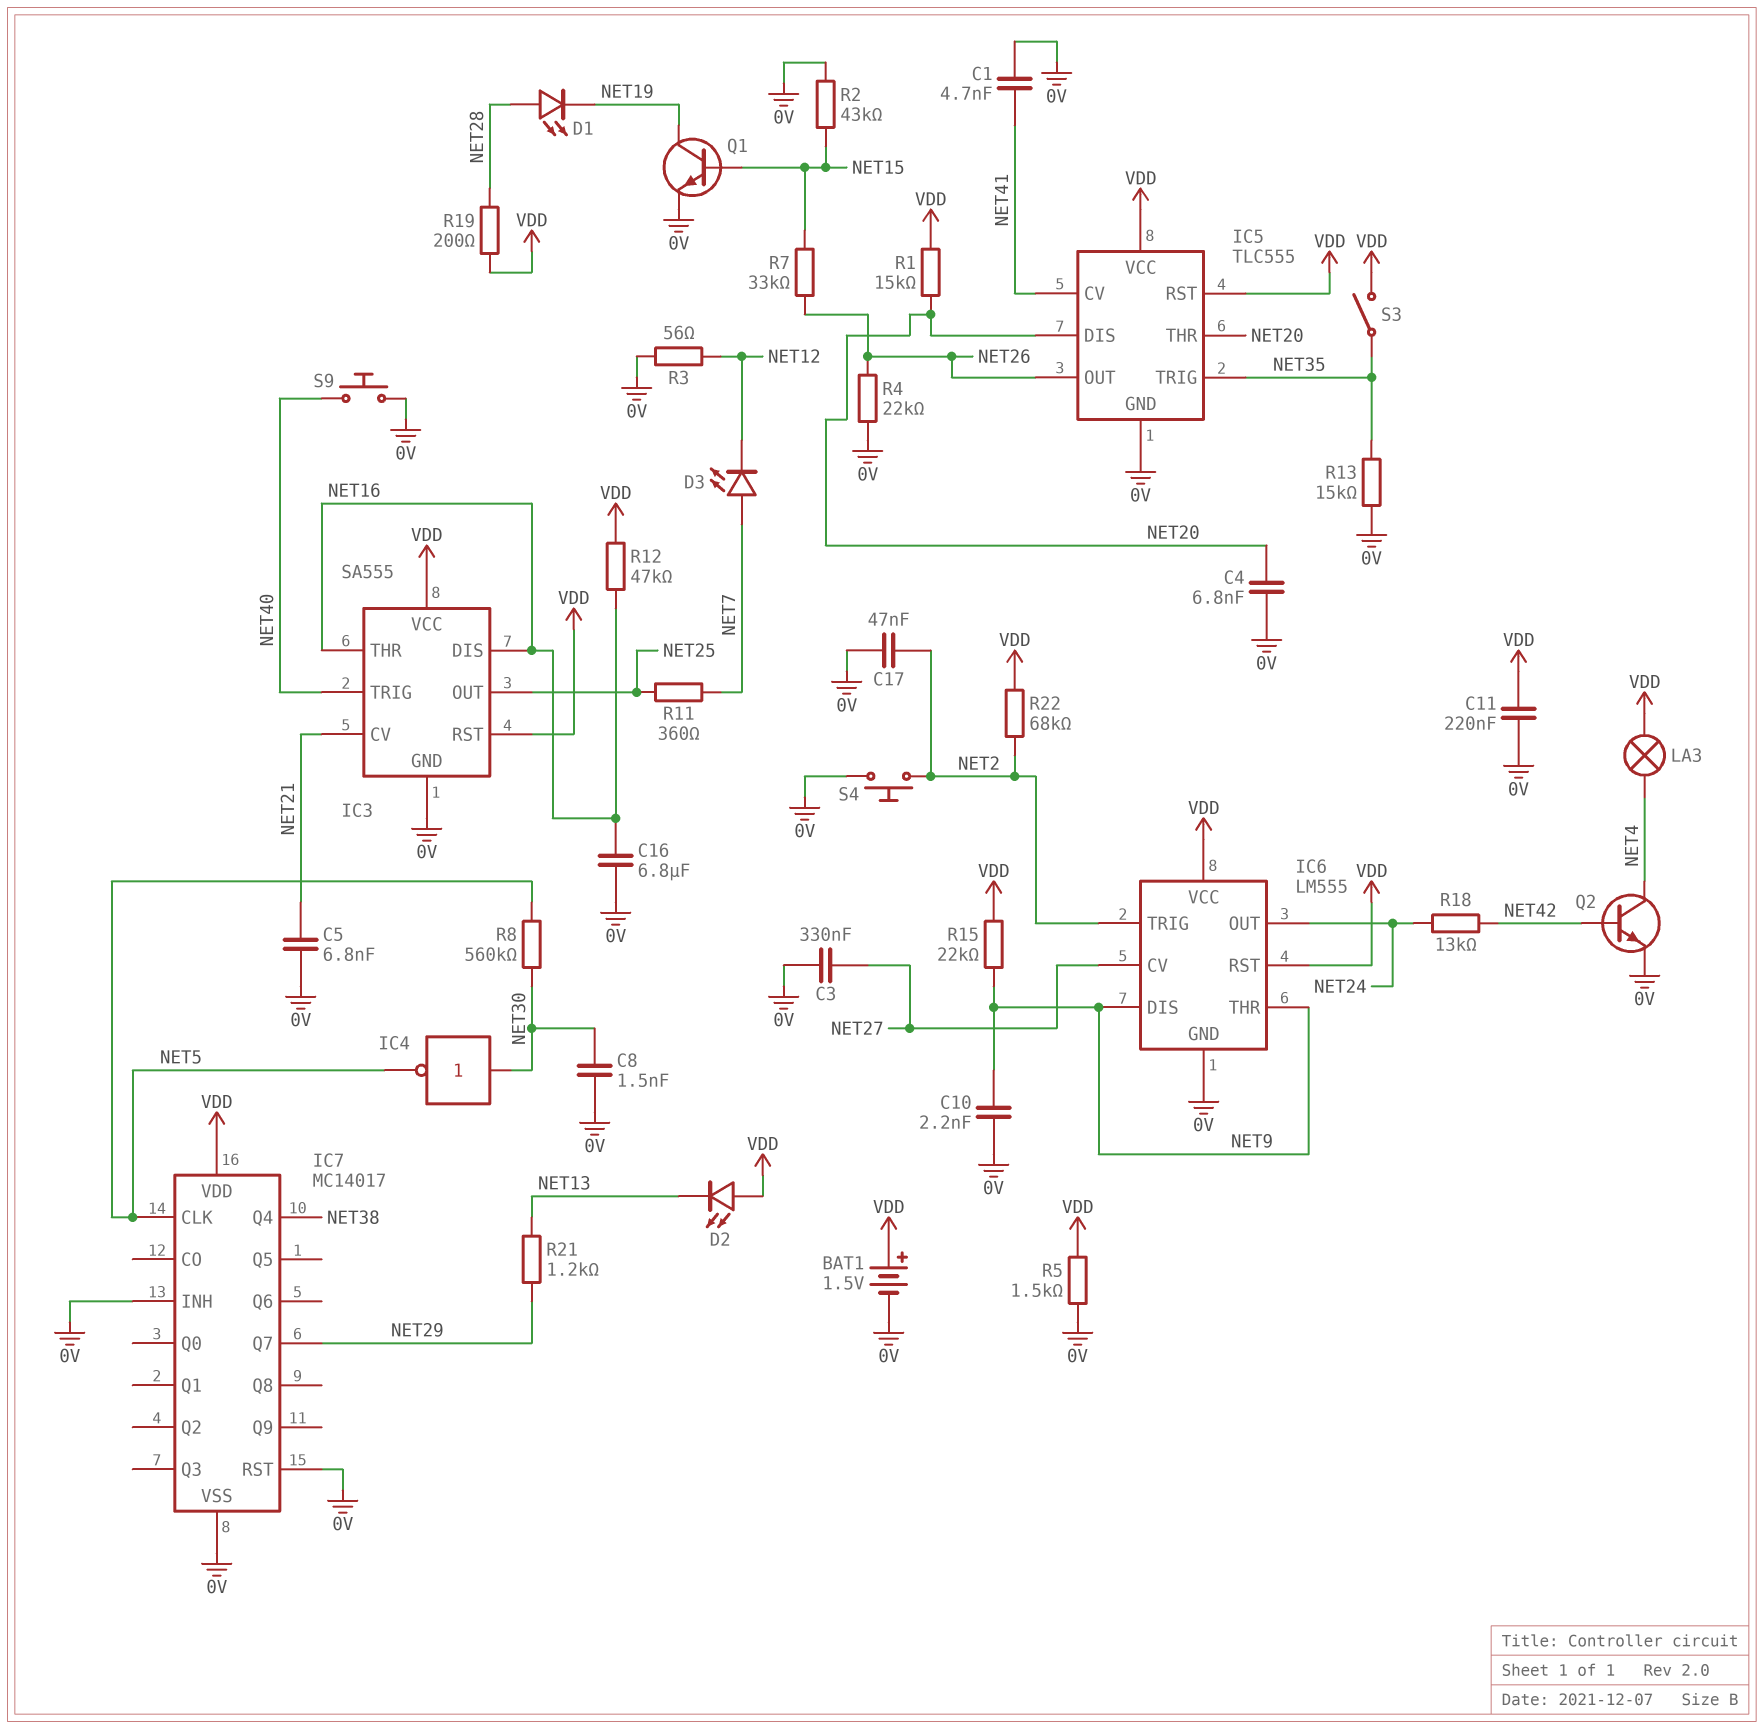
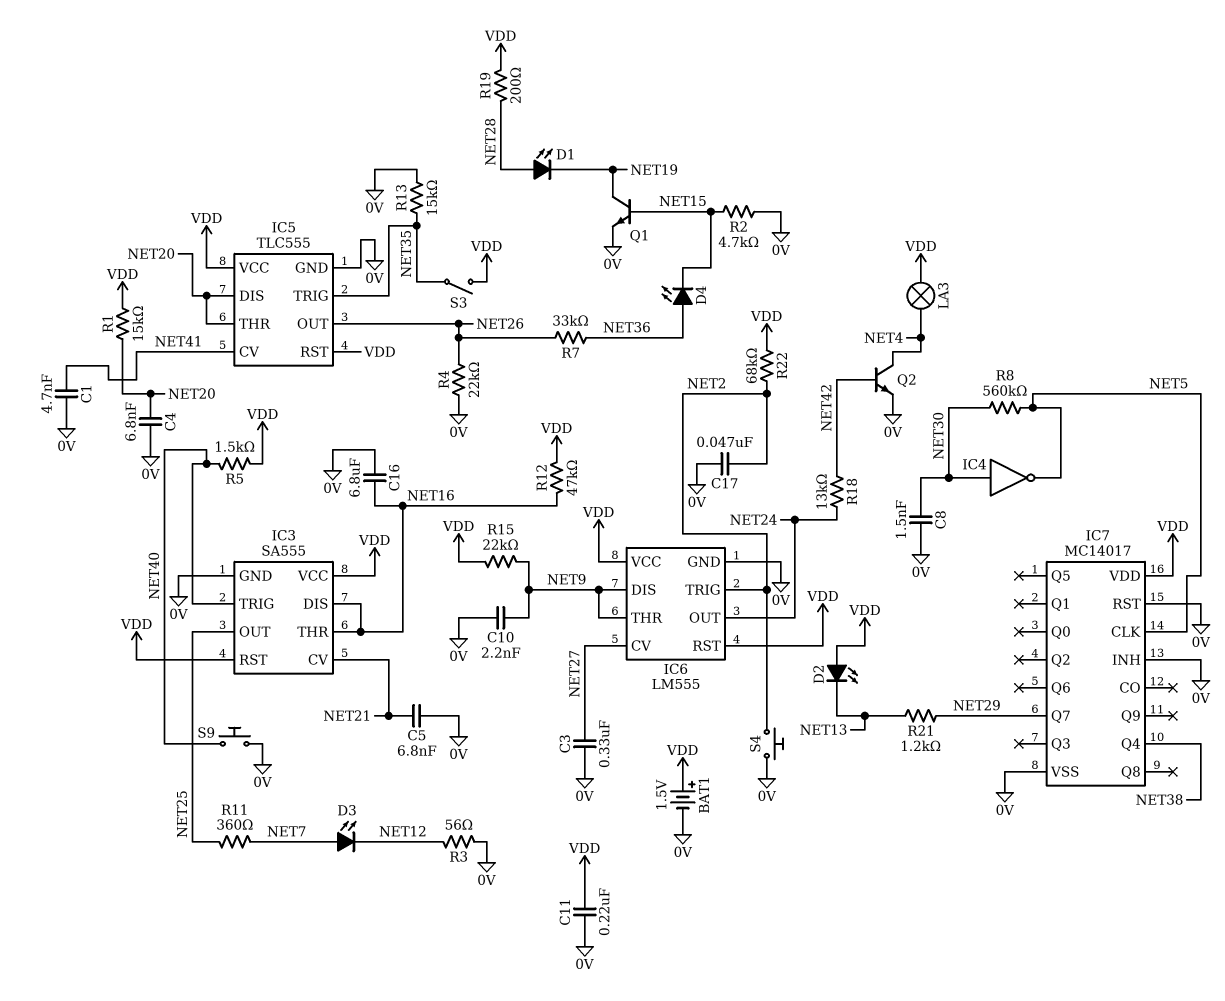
D4: none -> LED (A NET36, K NET15)
R2: 43k (0V, NET15) -> 4.7k (0V, NET15)
R5: 1.5k (0V, VDD) -> 1.5k (NET40, VDD)
R7: 33k (NET15, NET26) -> 33k (NET26, NET36)

